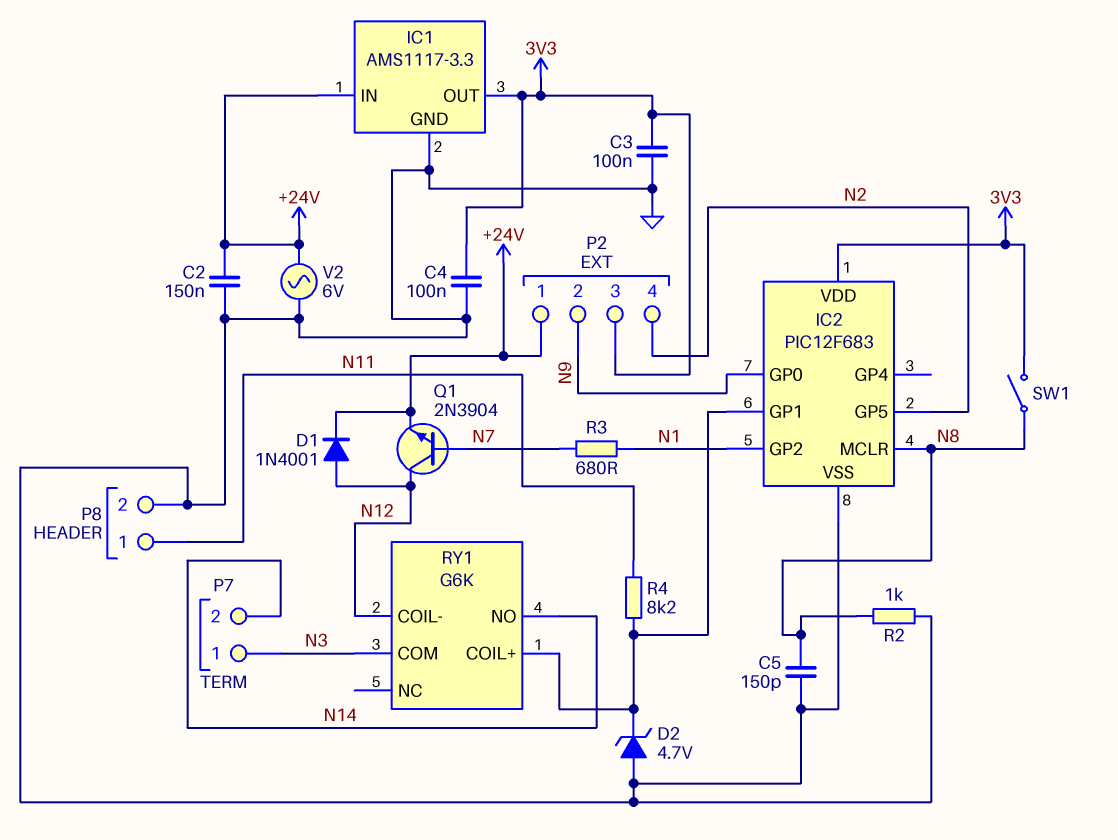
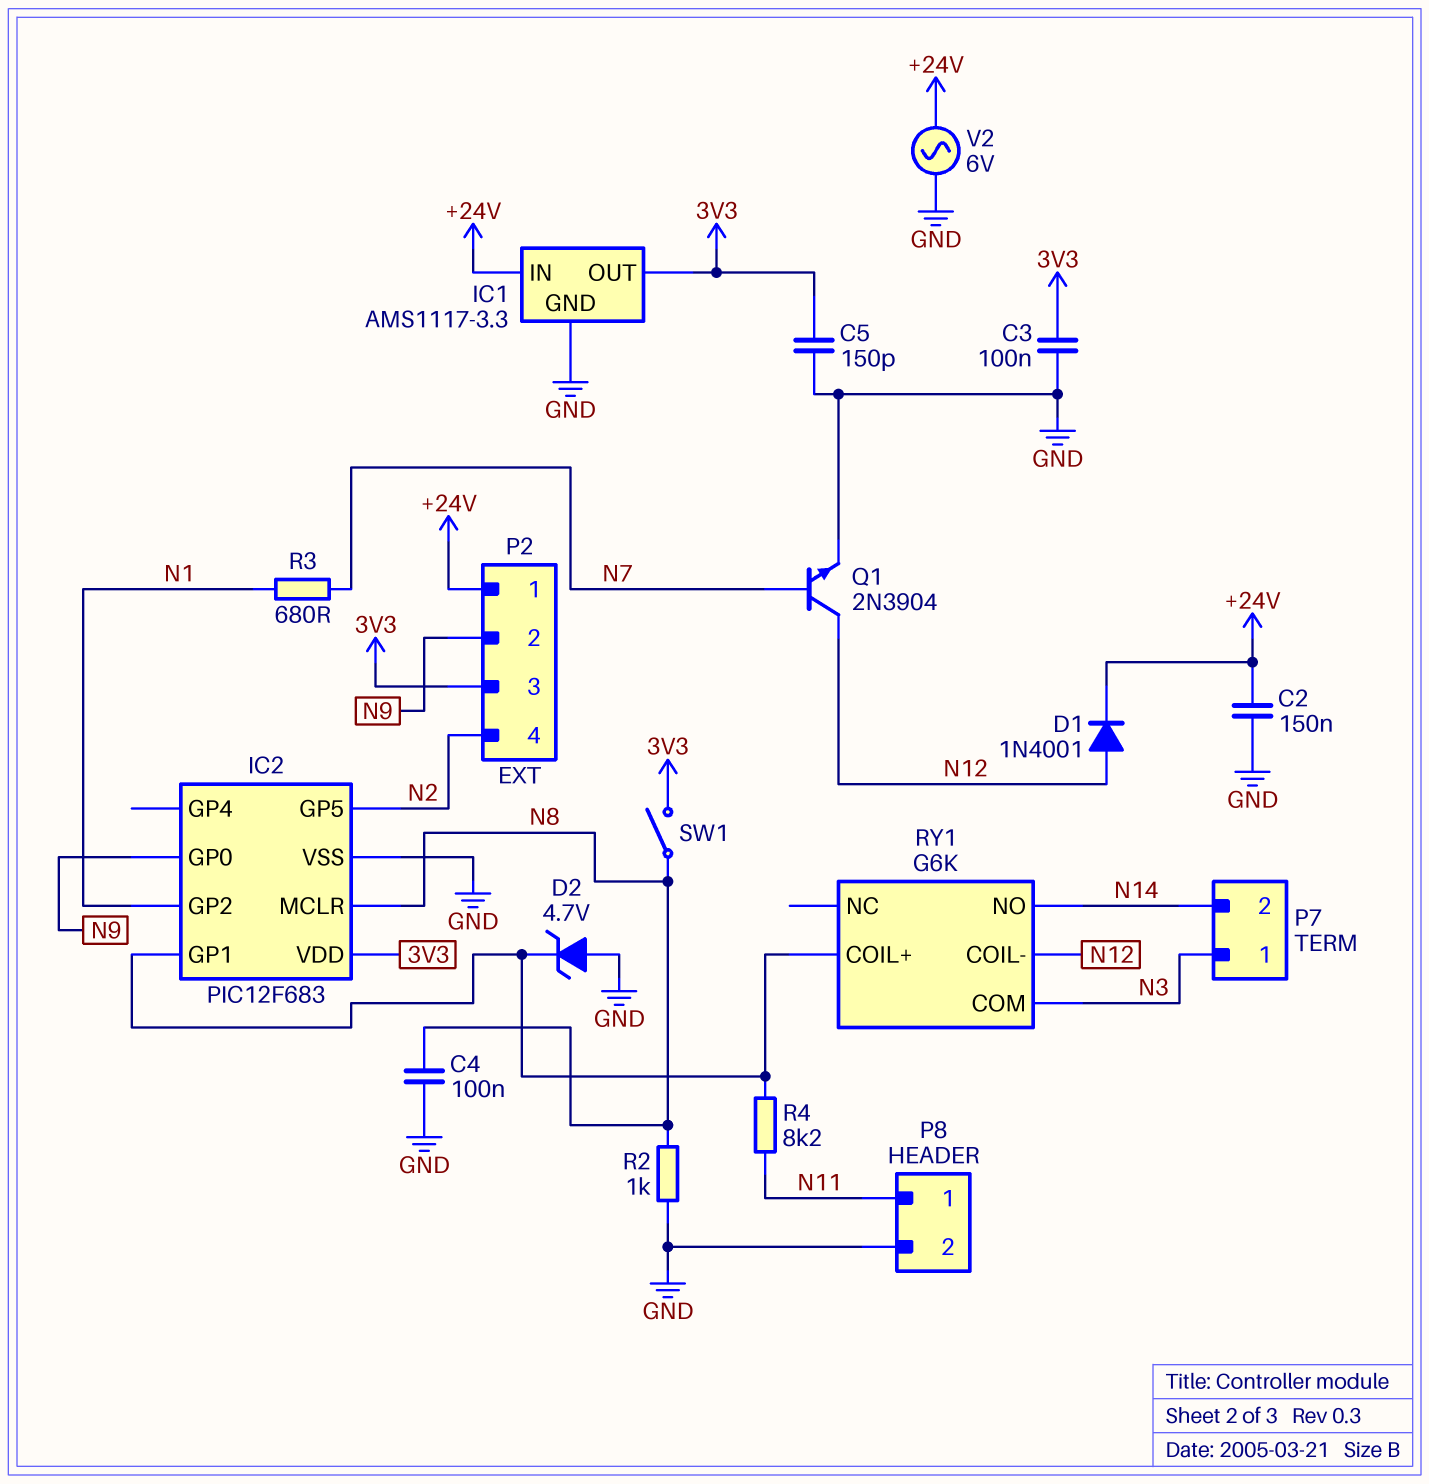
C4: 100nF (3V3, GND) -> 100nF (GND, N8)
C5: 150pF (GND, N8) -> 150pF (3V3, GND)
Q1: NPN 2N3904 (B N7, C N12, E +24V) -> NPN 2N3904 (B N7, C N12, E GND)

